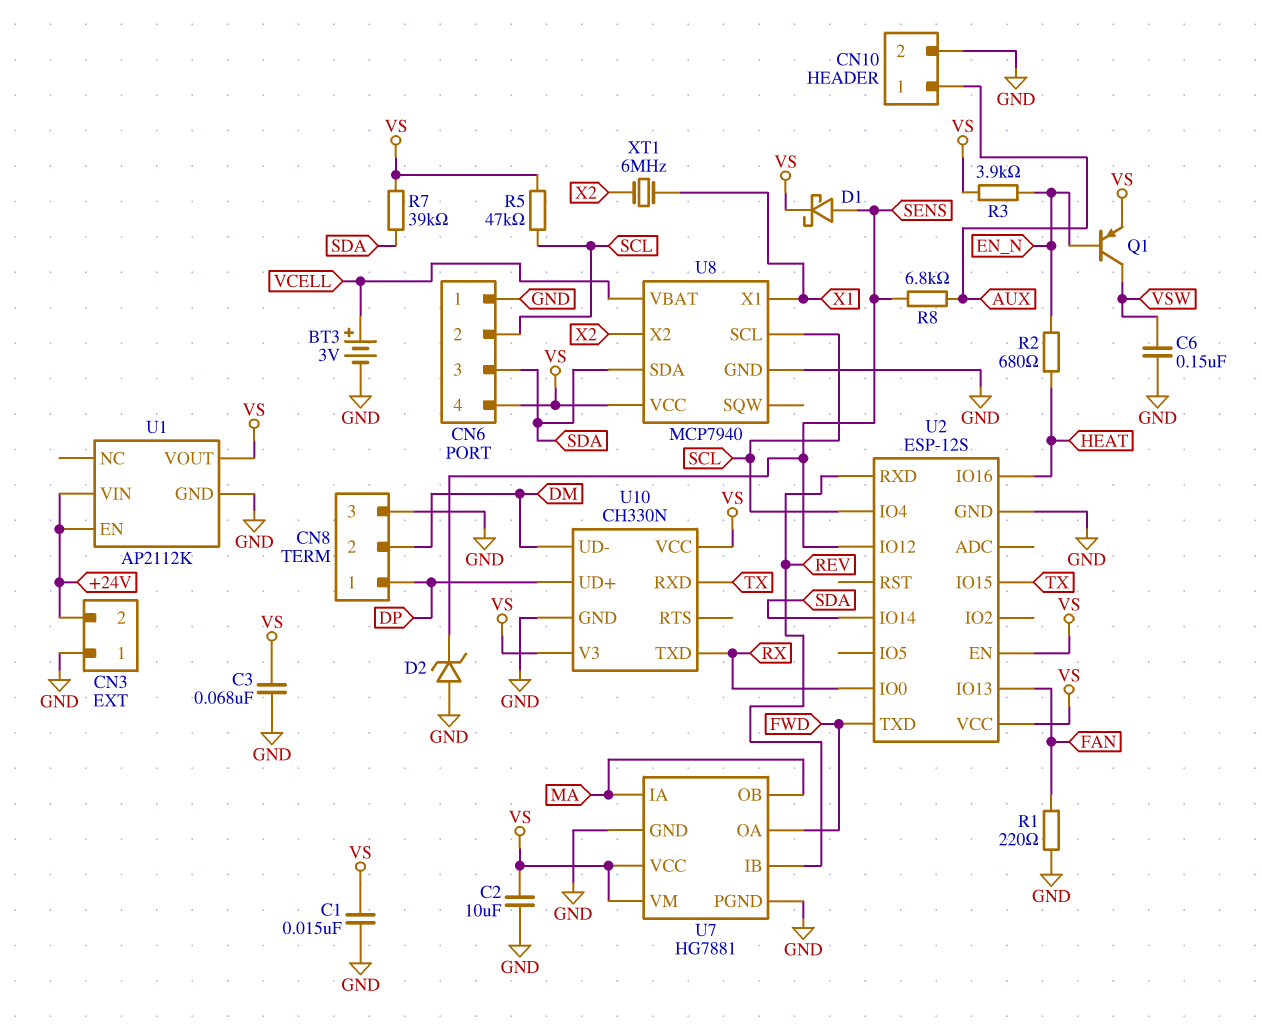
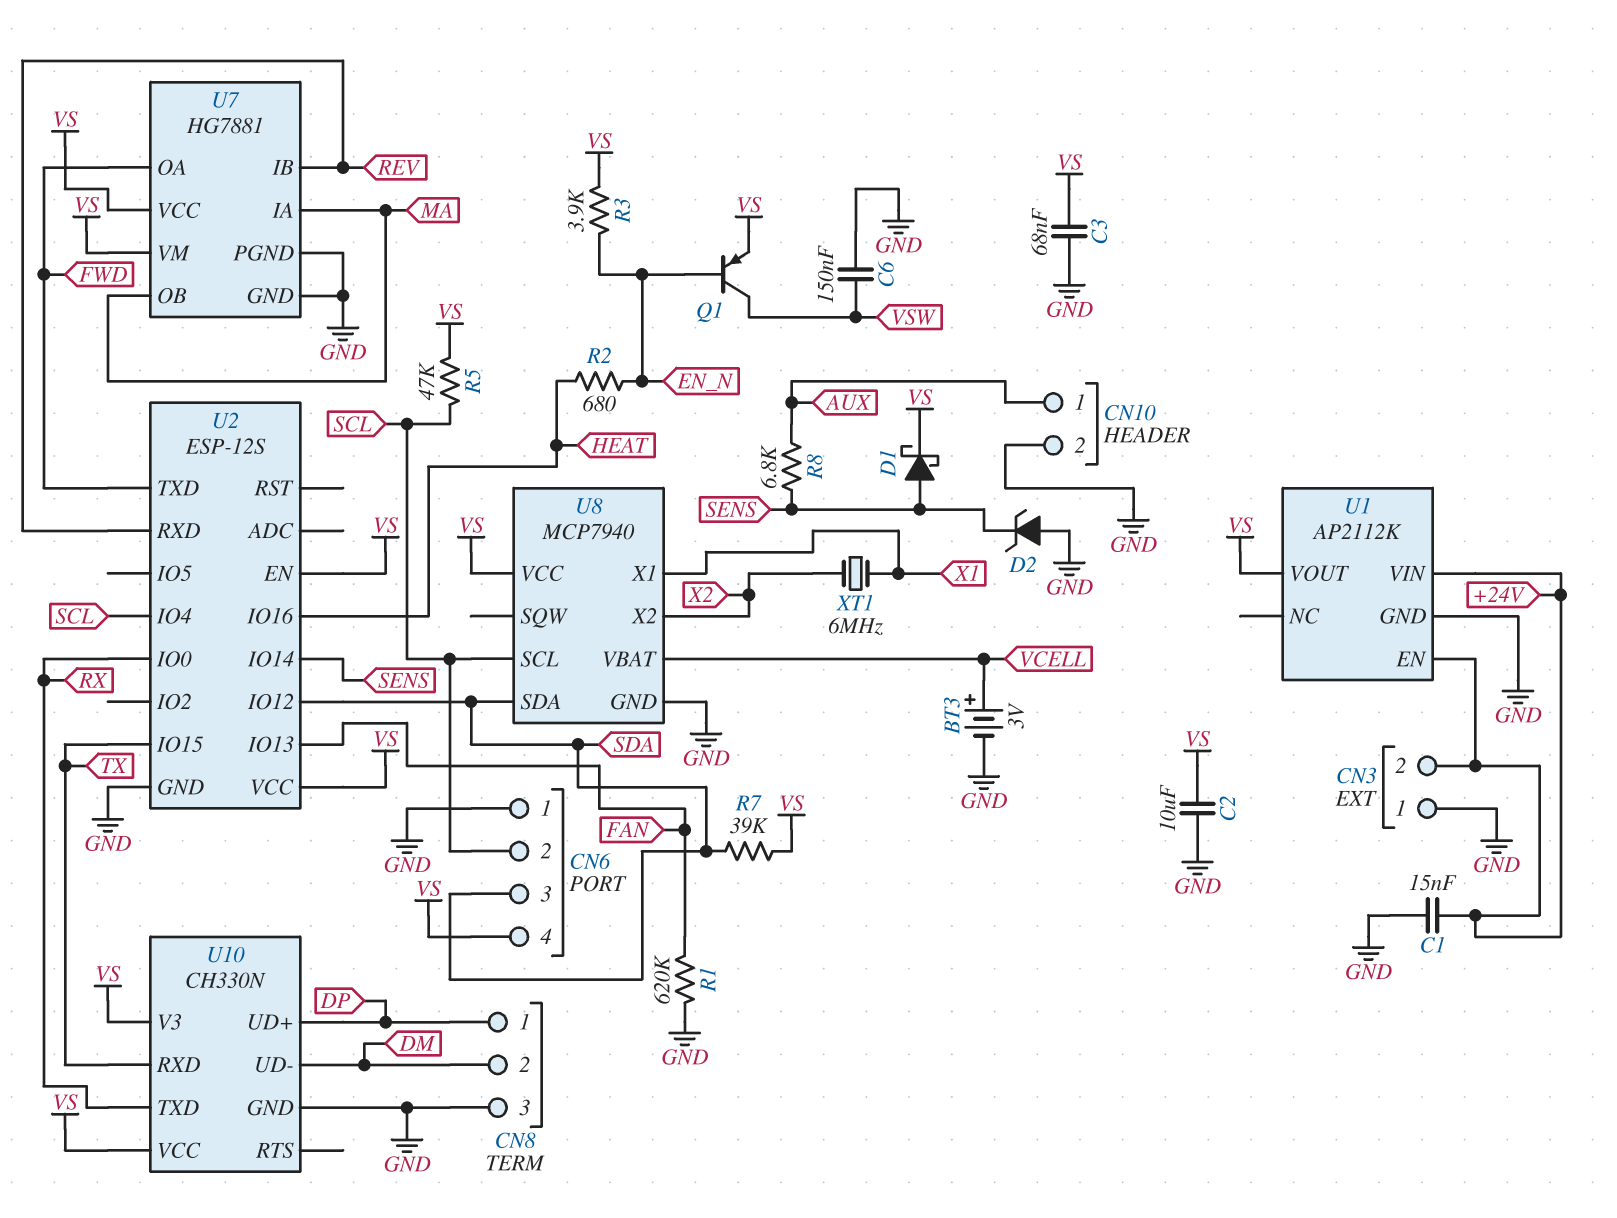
C1: 15nF (GND, VS) -> 15nF (+24V, GND)
R1: 220 (FAN, GND) -> 620k (FAN, GND)
U2 pin IO12: SENS -> SDA
U2 pin IO14: SDA -> SENS

